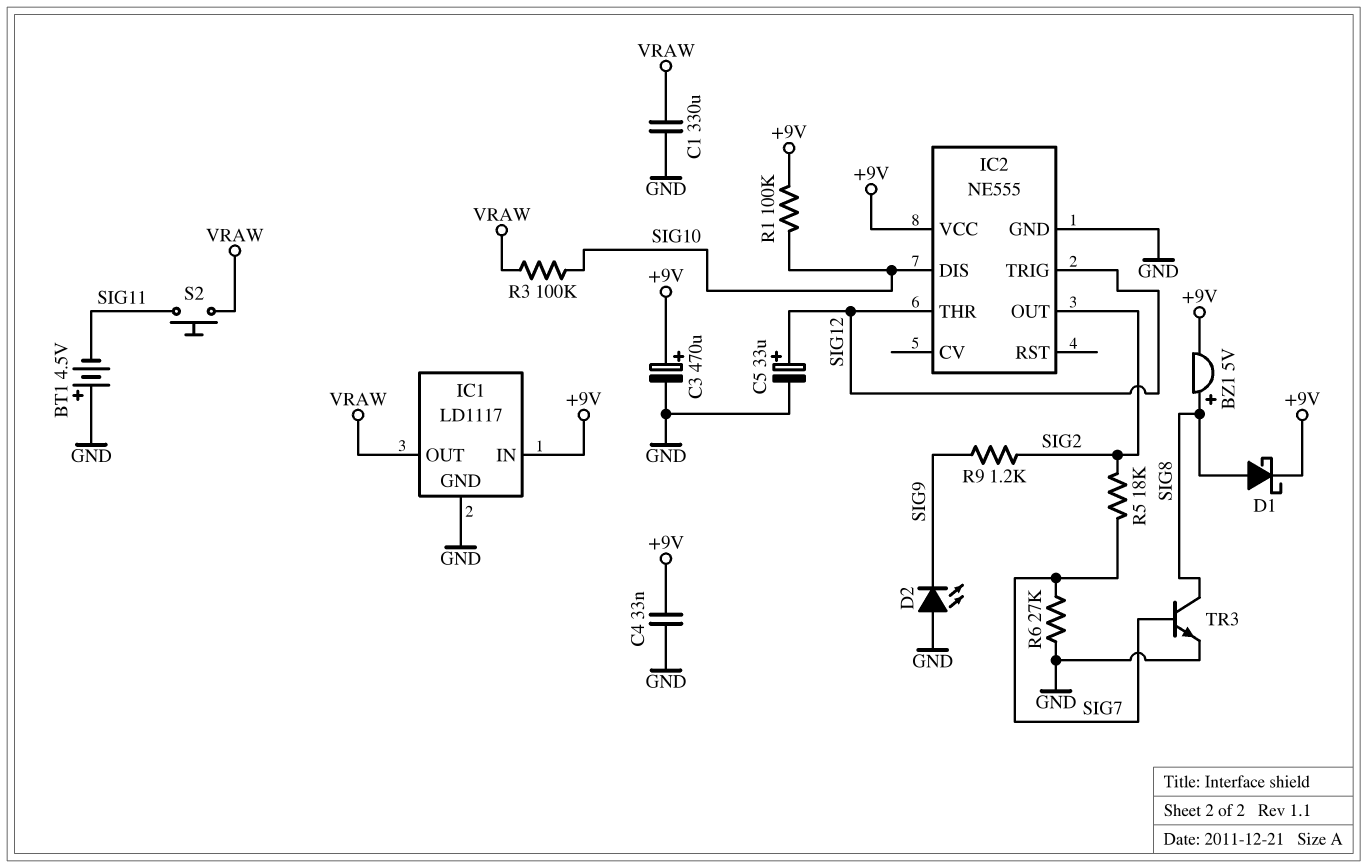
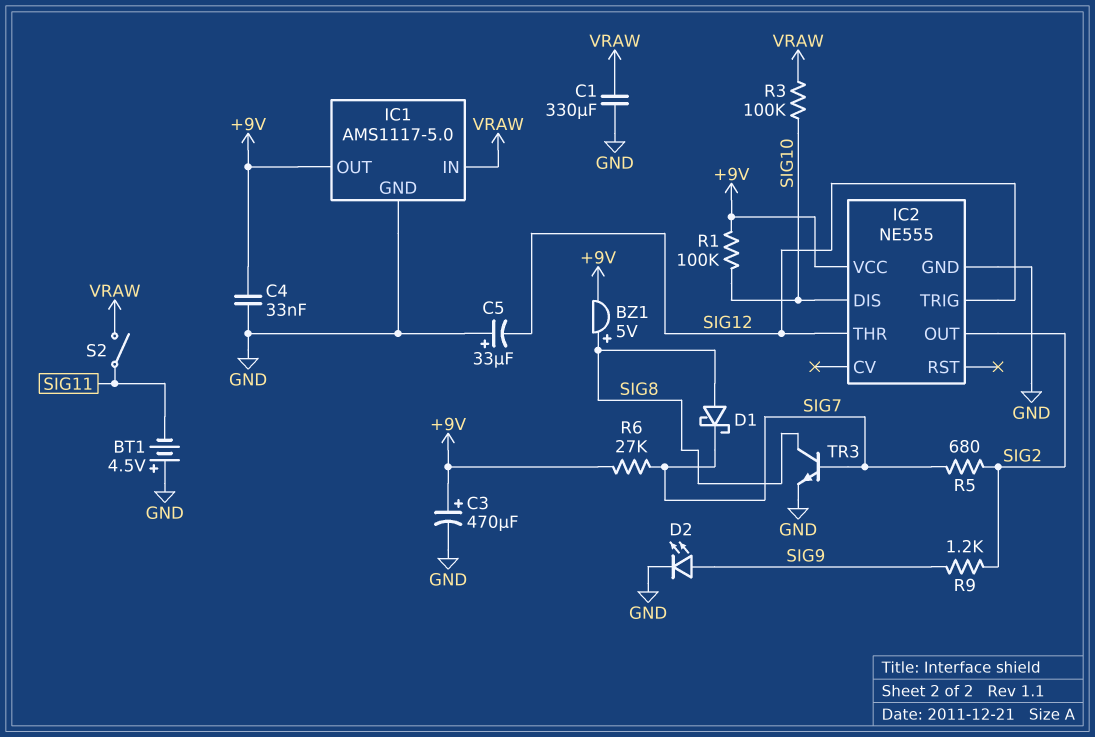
C5: 33uF (plus SIG12, minus GND) -> 33uF (plus GND, minus SIG12)
D1: schottky (A SIG8, K +9V) -> schottky (A SIG8, K SIG7)
D2: LED (A GND, K SIG9) -> LED (A SIG9, K GND)
IC1: LD1117 -> AMS1117-5.0
IC1 pin IN: +9V -> VRAW
IC1 pin OUT: VRAW -> +9V
R5: 18k (SIG2, SIG7) -> 680 (SIG2, SIG7)
R6: 27k (GND, SIG7) -> 27k (+9V, SIG7)
S2: button (SIG11, VRAW) -> switch (SIG11, VRAW)

